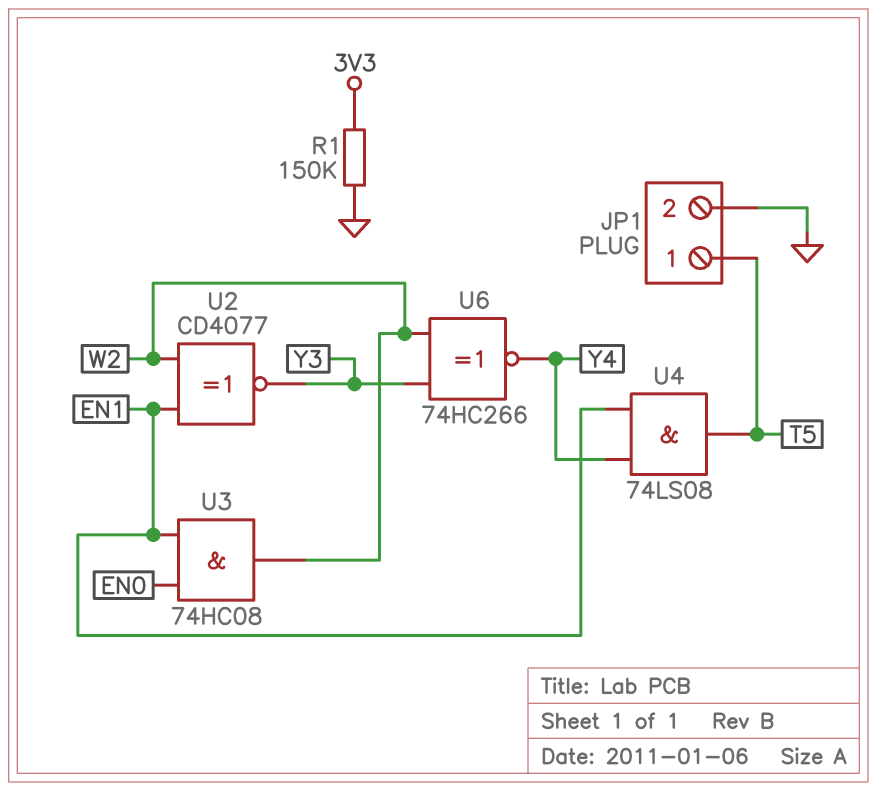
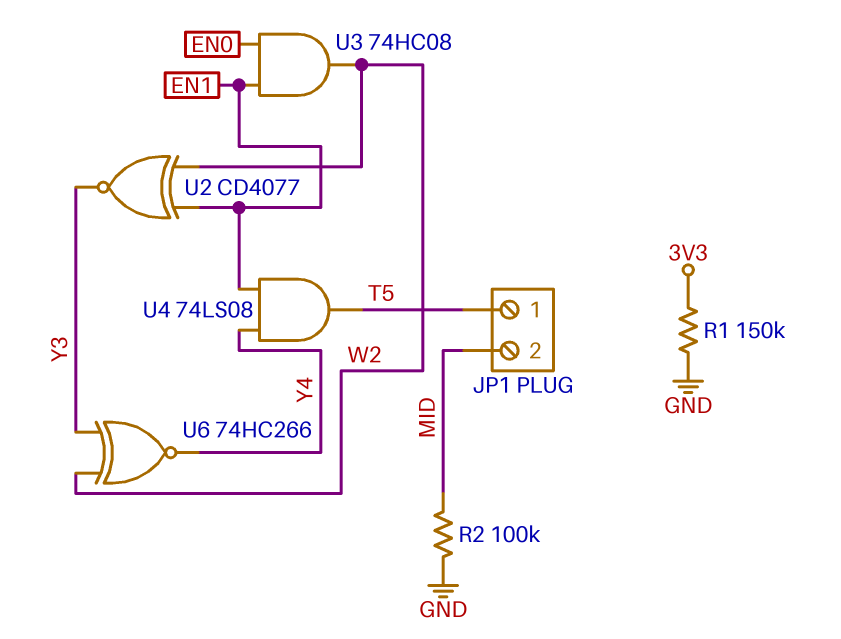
JP1 pin 2: GND -> MID
R2: none -> 100k (GND, MID)

